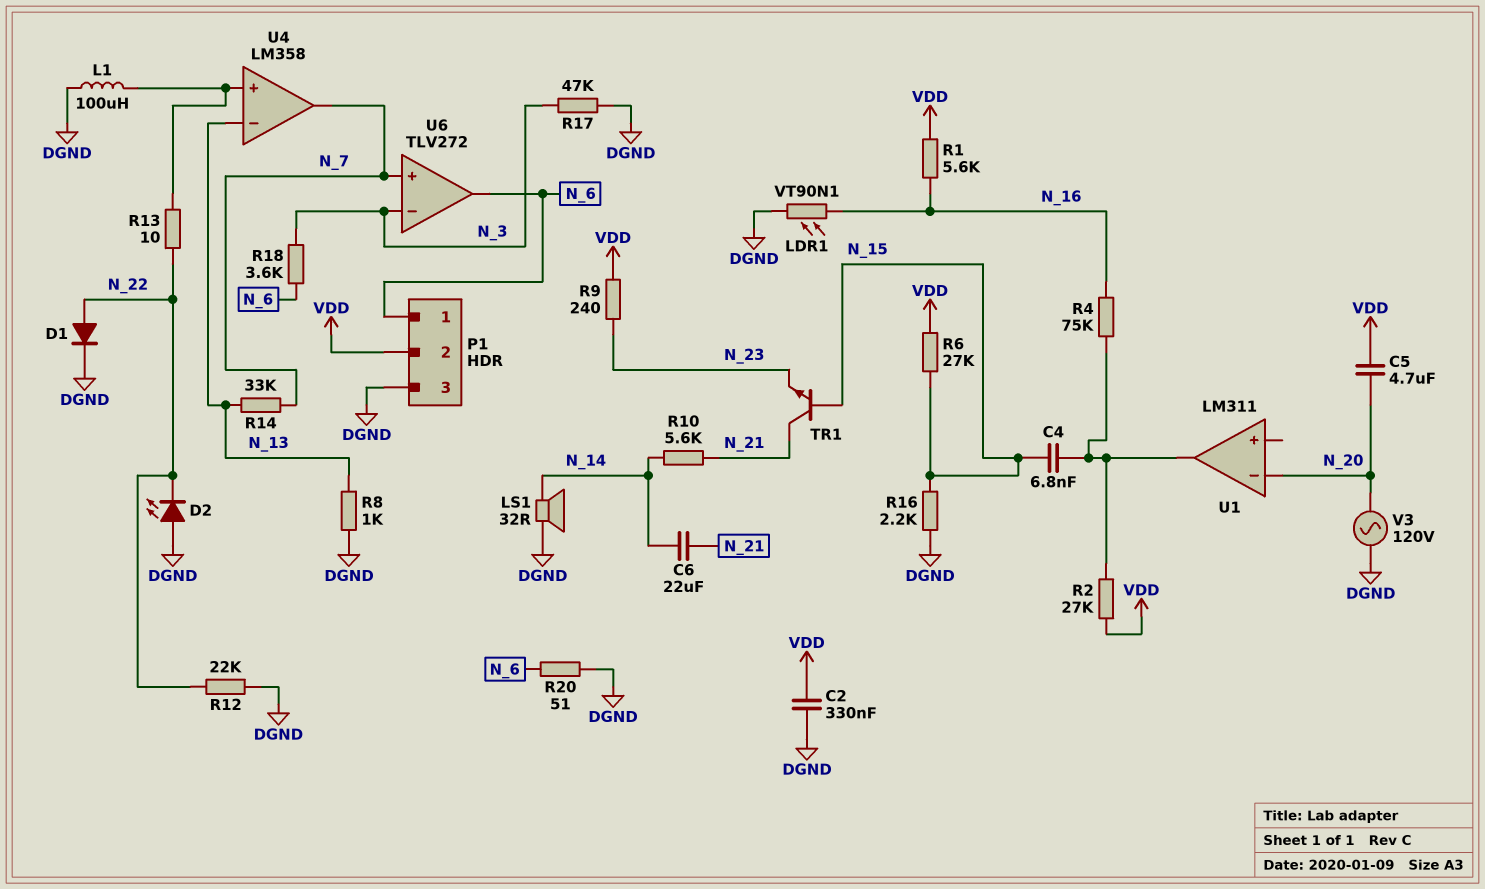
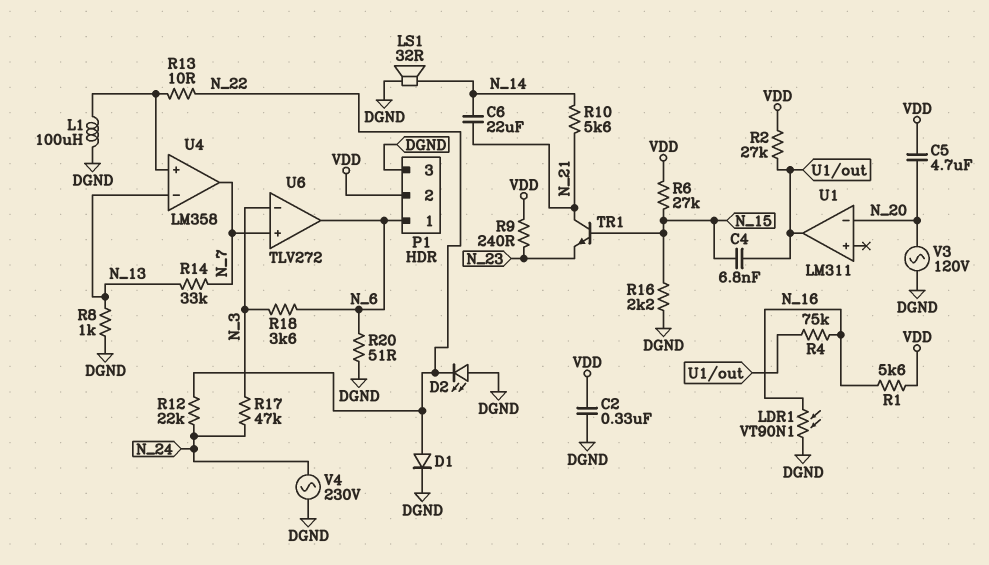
R12: 22k (DGND, N_22) -> 22k (N_22, N_24)
R17: 47k (DGND, N_3) -> 47k (N_3, N_24)
V4: none -> AC 230V (DGND, N_24)

